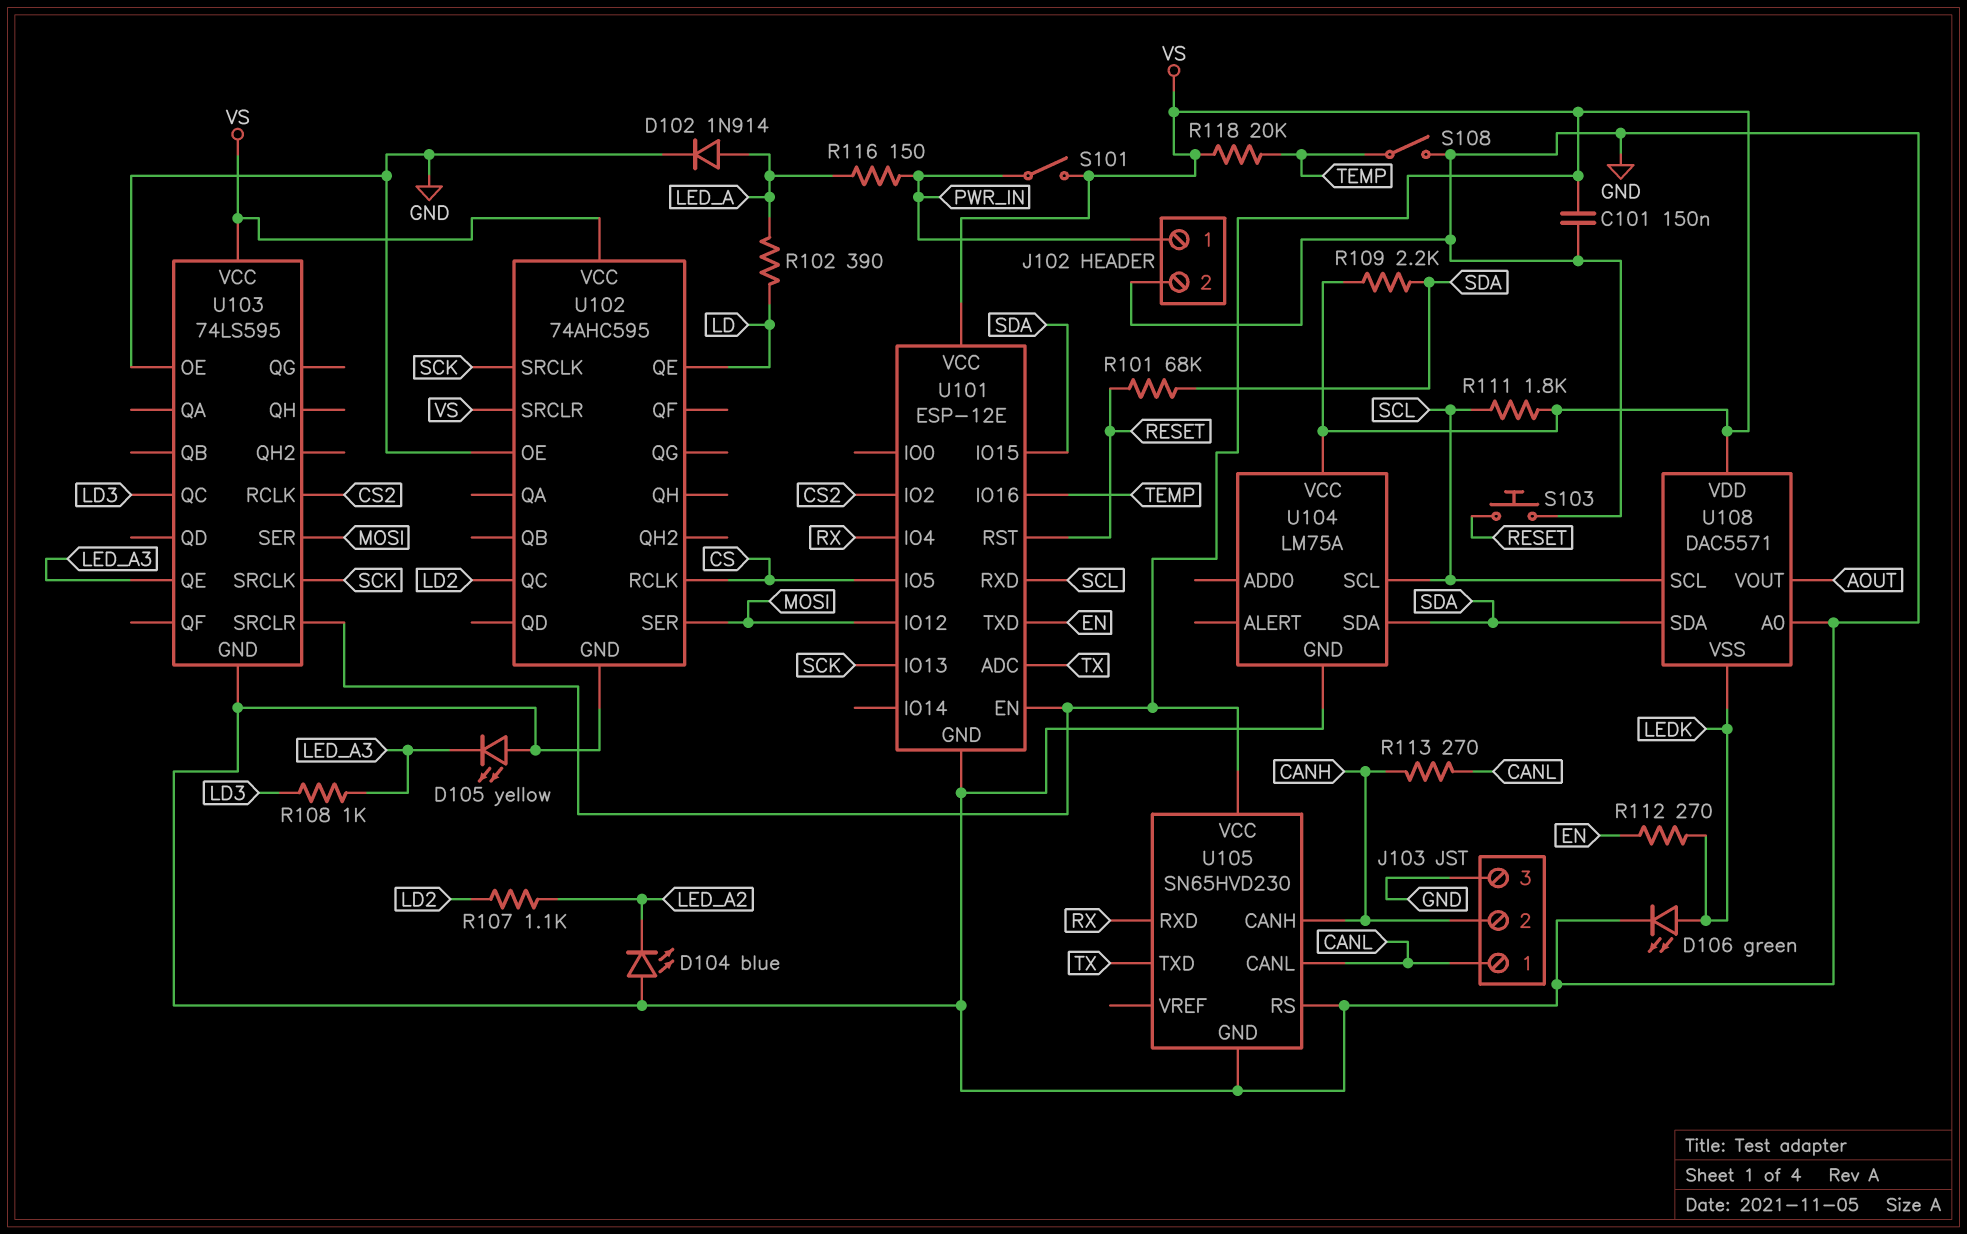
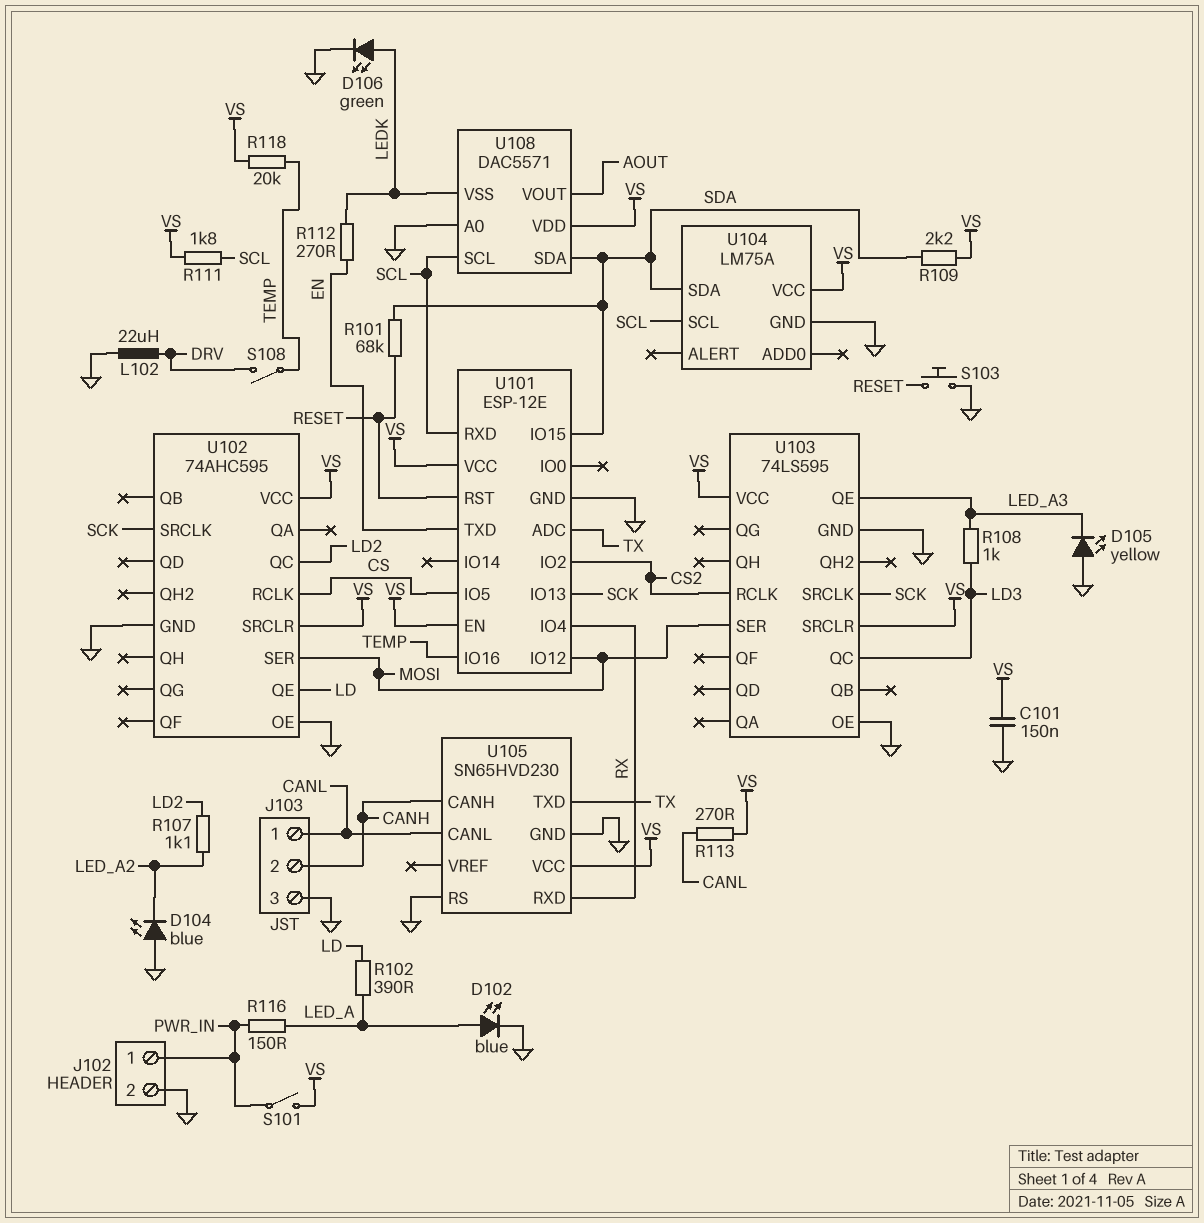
D102: diode 1N914 (A LED_A, K GND) -> LED blue (A LED_A, K GND)
L102: none -> 22uH (DRV, GND)
R113: 270 (CANH, CANL) -> 270 (CANL, VS)
S108: switch (GND, TEMP) -> switch (DRV, TEMP)

